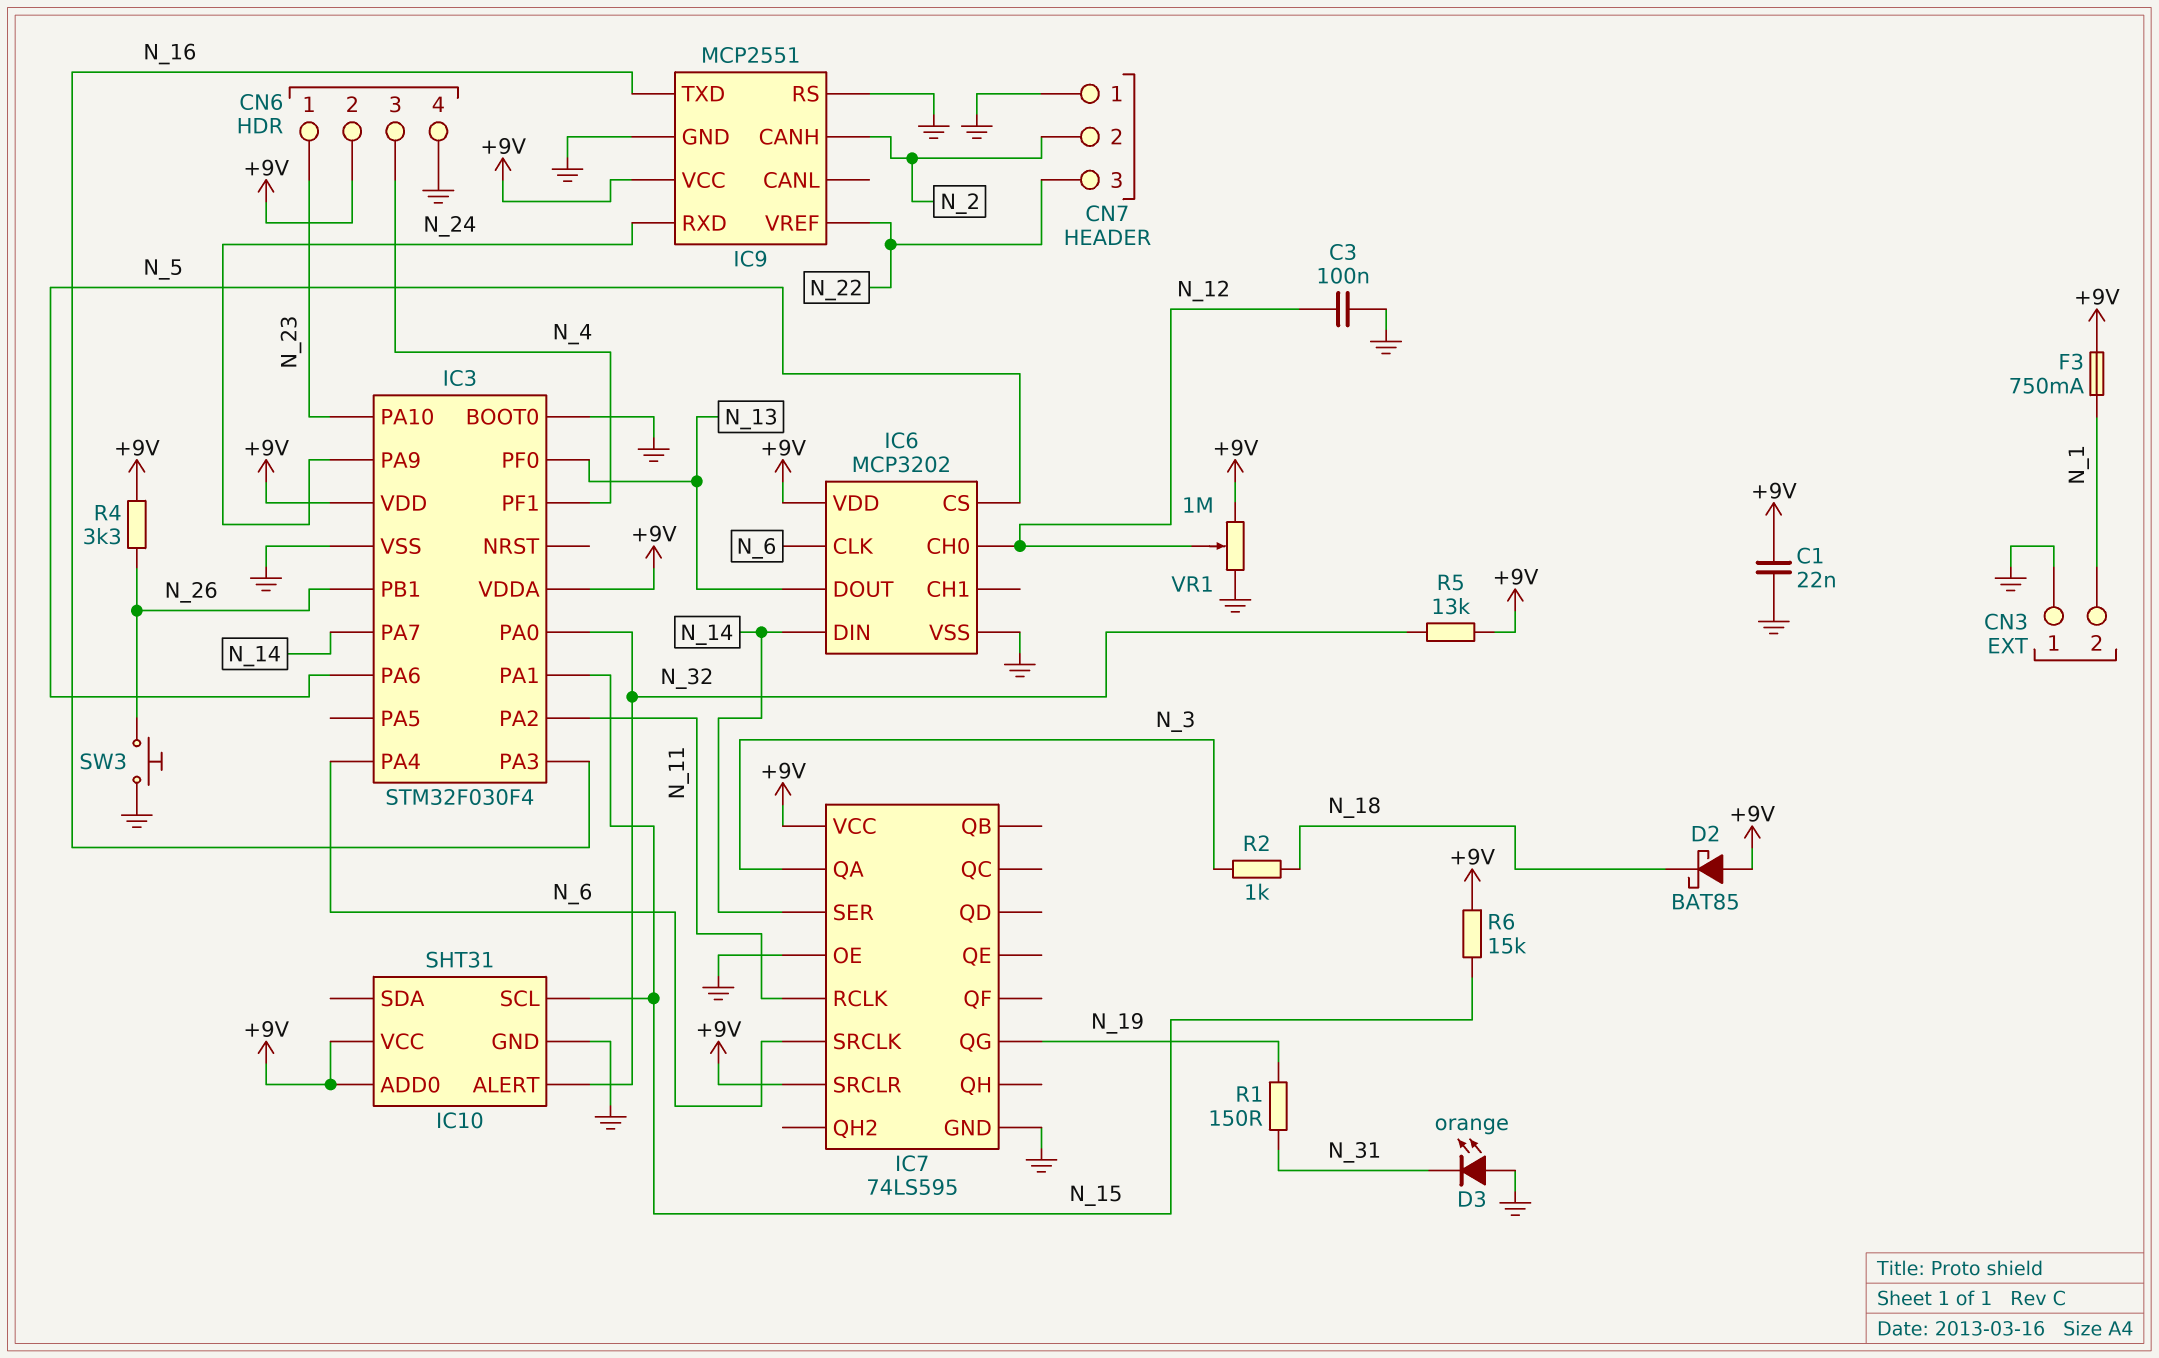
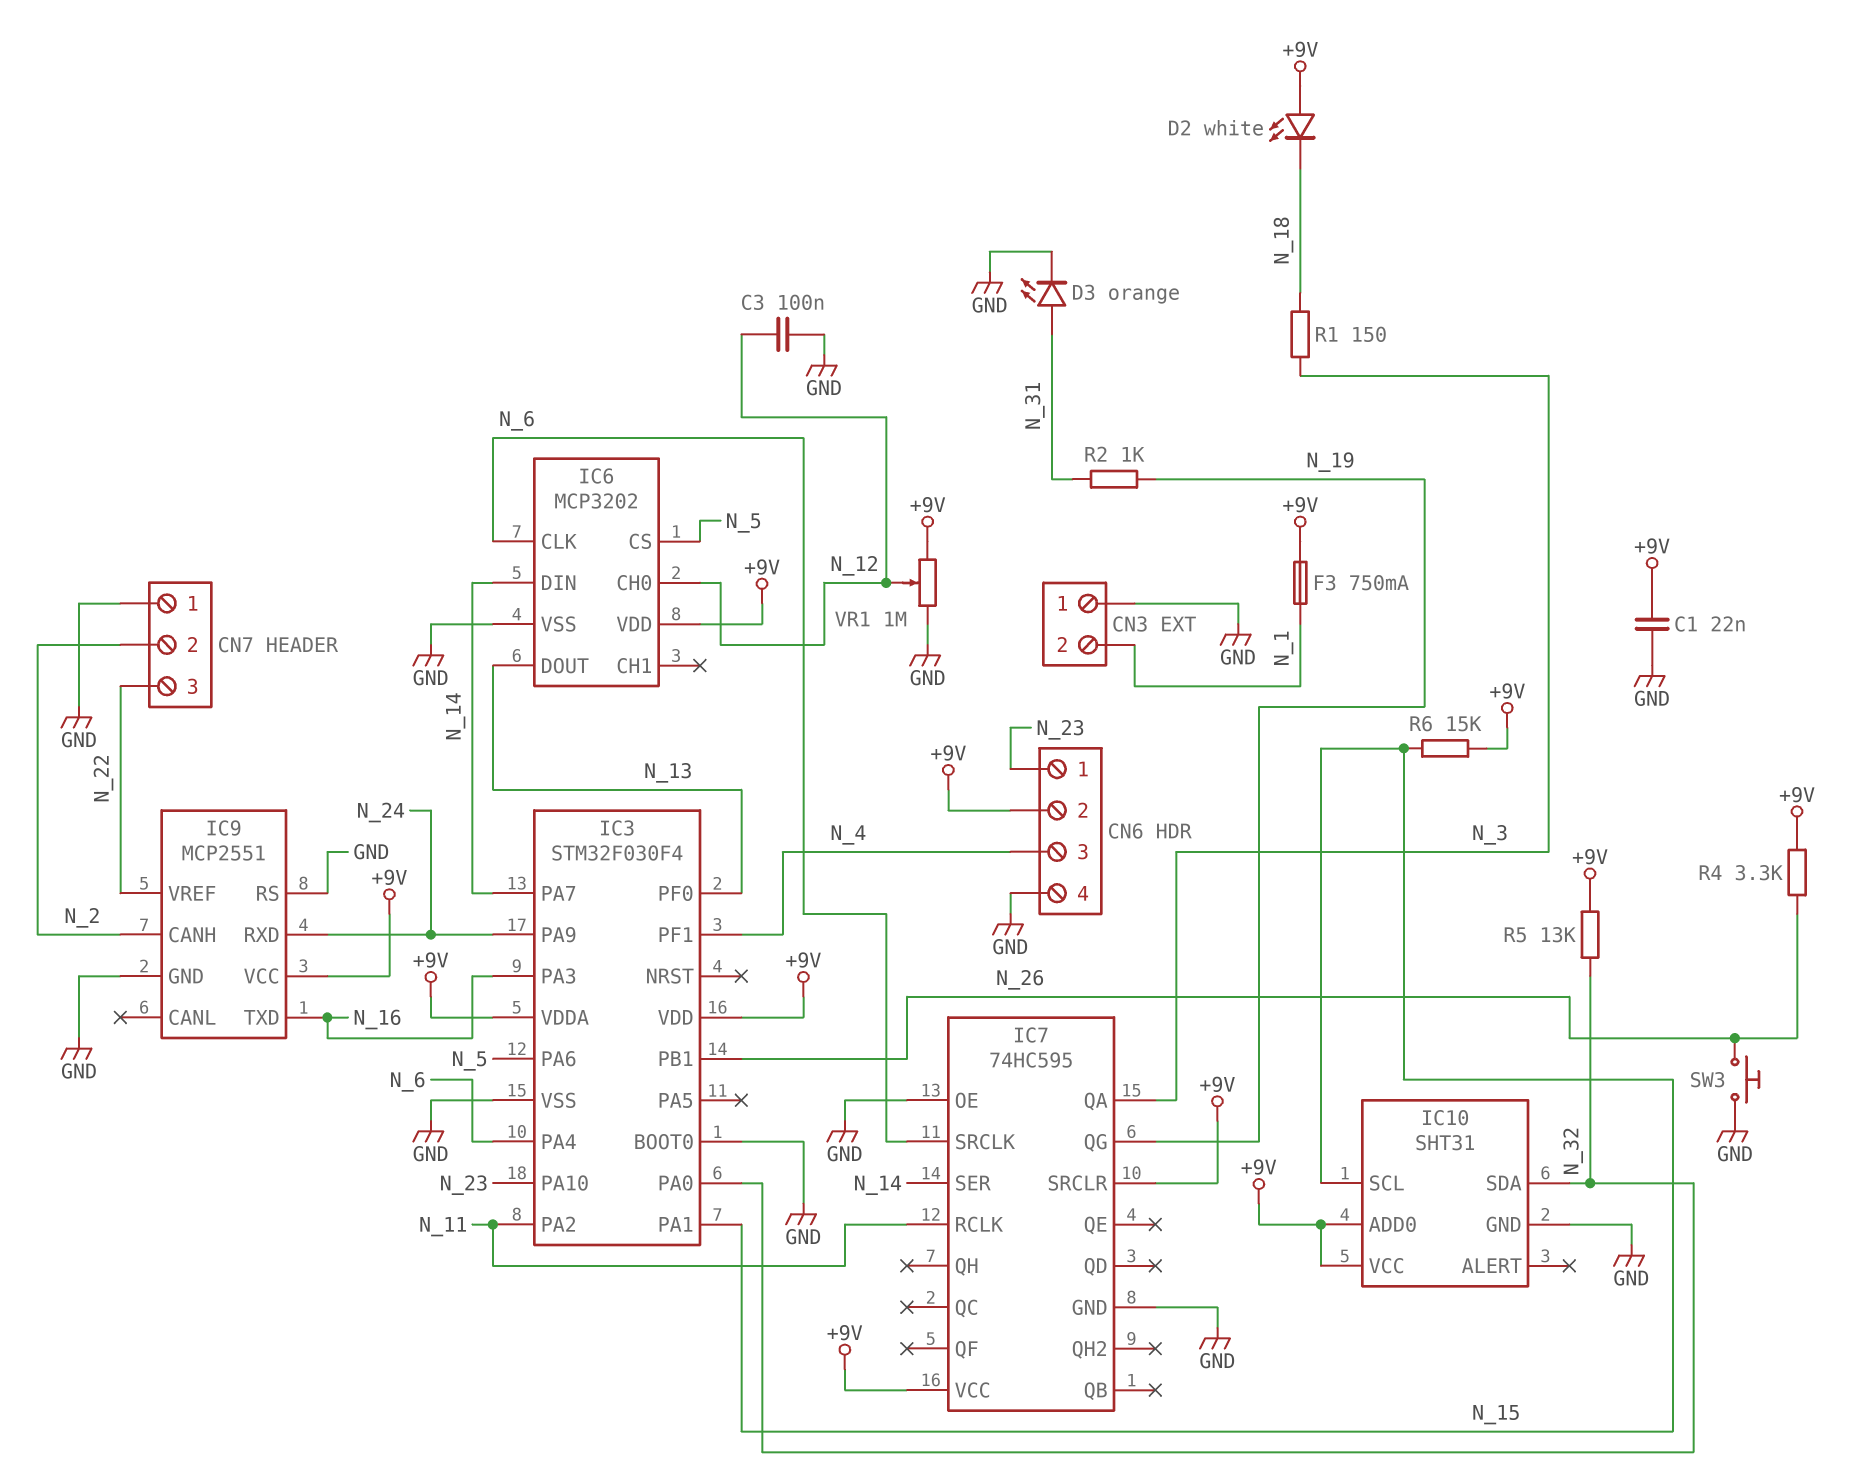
D2: schottky BAT85 (A +9V, K N_18) -> LED white (A +9V, K N_18)
D3: LED orange (A GND, K N_31) -> LED orange (A N_31, K GND)
IC7: 74LS595 -> 74HC595
IC10 pin ALERT: N_32 -> none
IC10 pin SDA: none -> N_32
R1: 150 (N_19, N_31) -> 150 (N_3, N_18)
R2: 1k (N_3, N_18) -> 1k (N_19, N_31)

